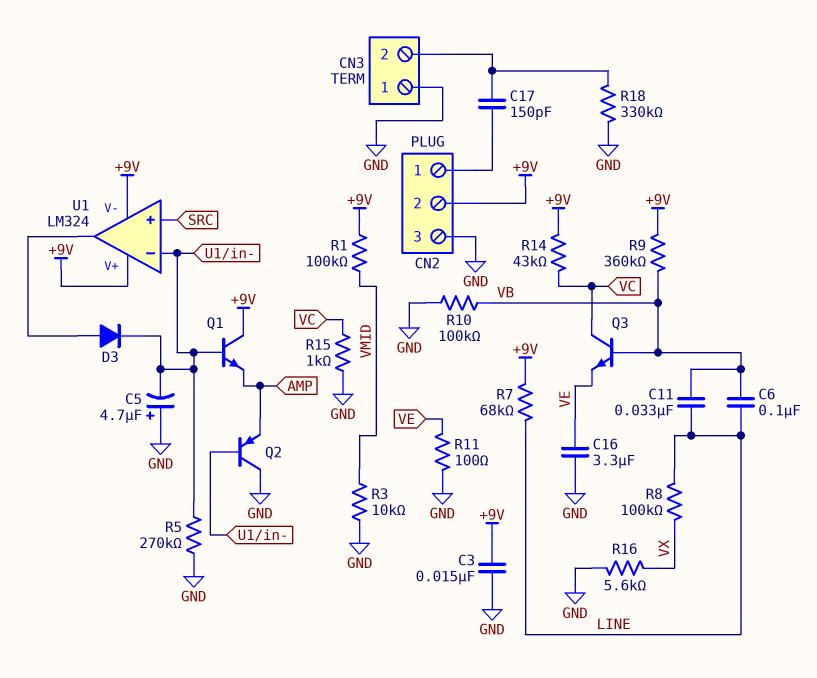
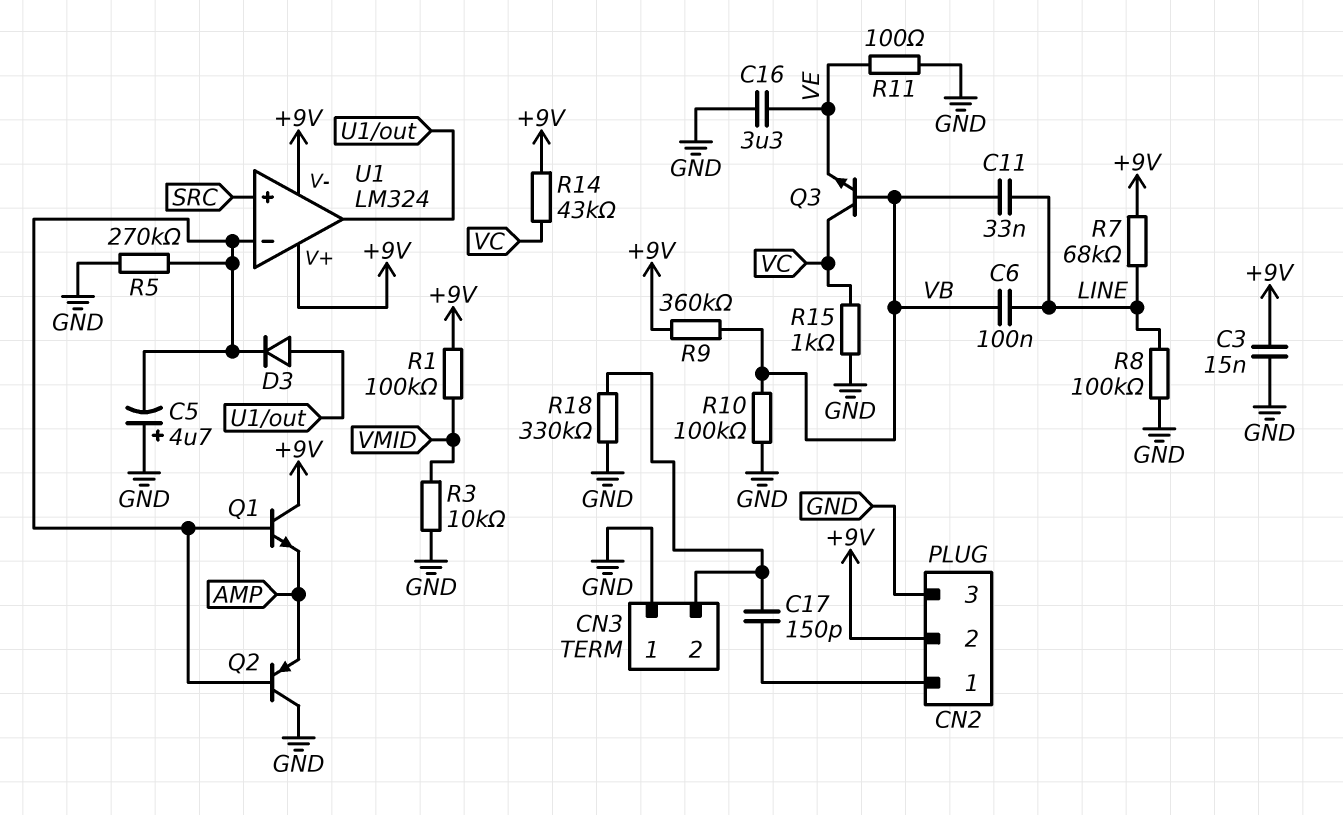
R8: 100k (LINE, VX) -> 100k (GND, LINE)
R16: 5.6k (GND, VX) -> none

